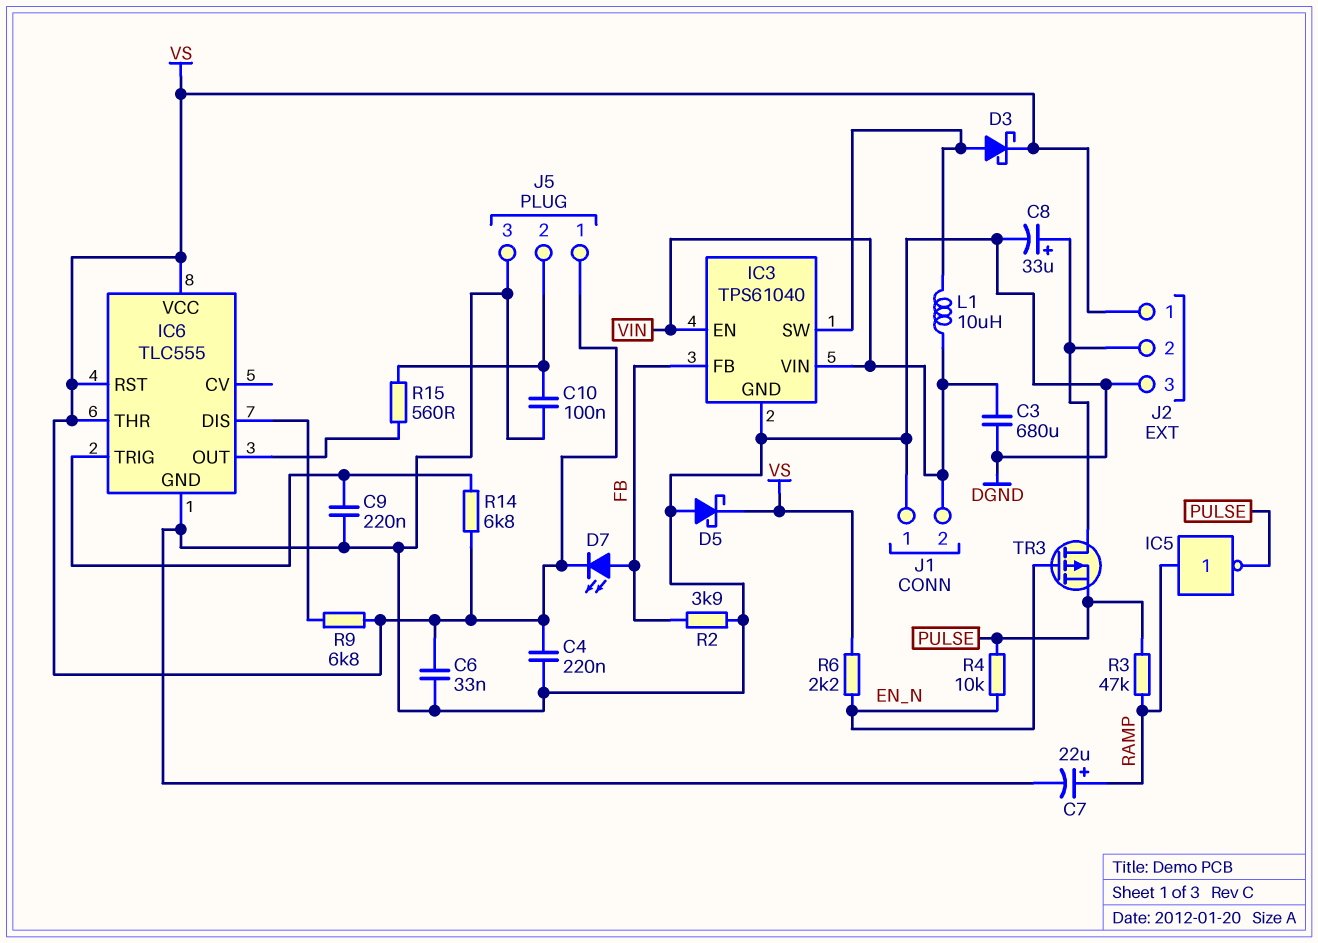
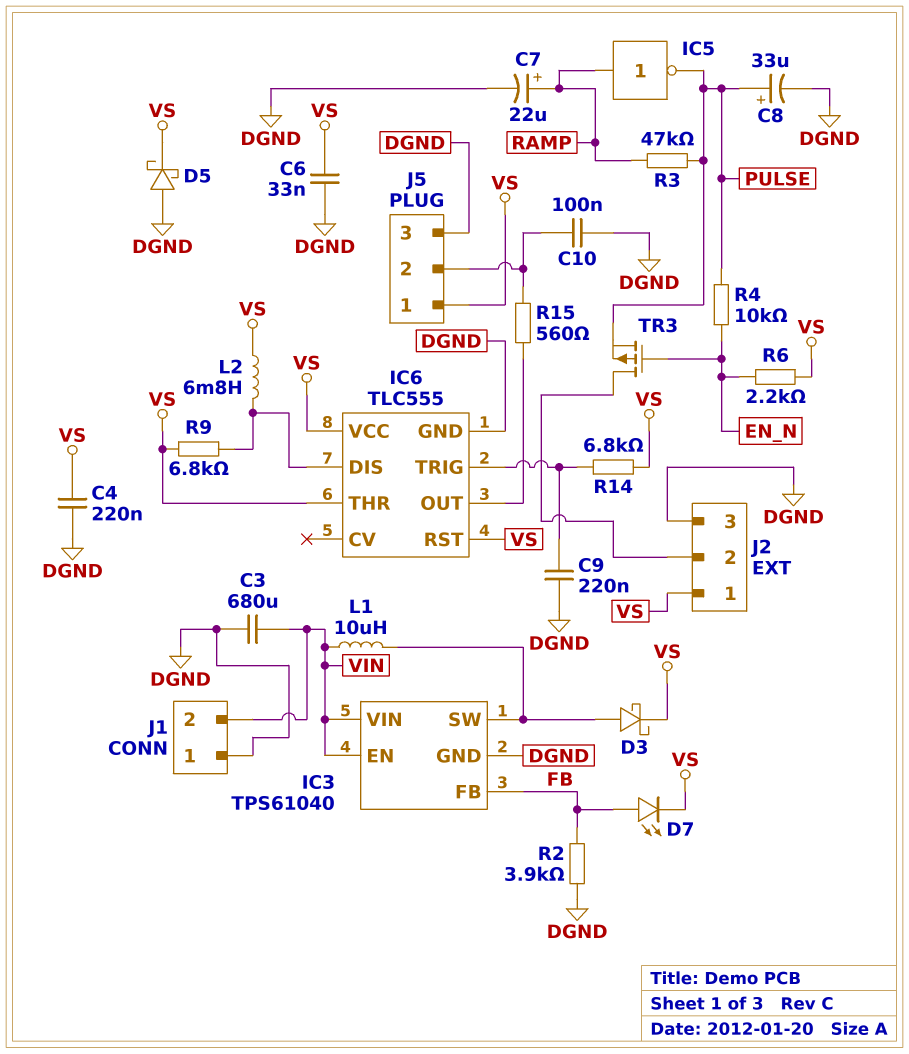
C8: 33uF (plus J2/2, minus DGND) -> 33uF (plus PULSE, minus DGND)
L2: none -> 6.8mH (IC6/DIS, VS)

